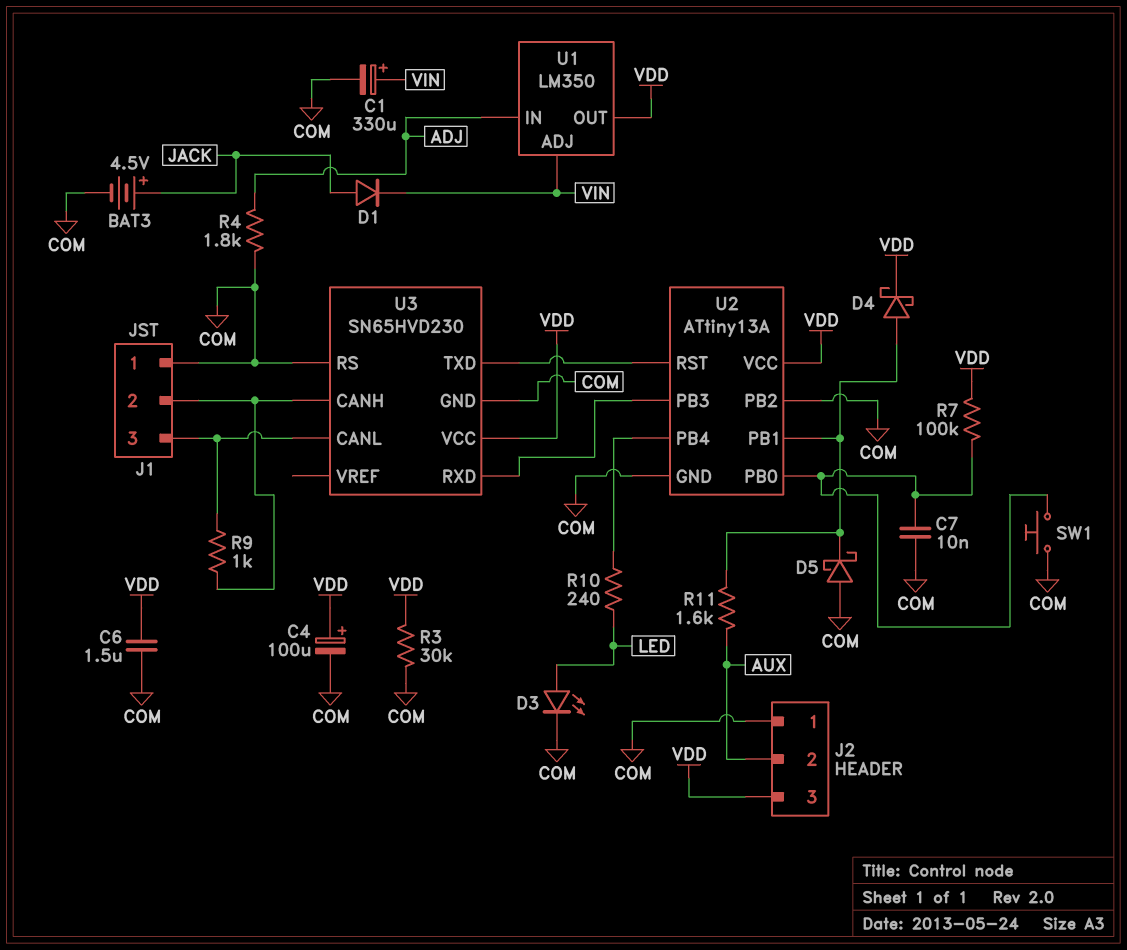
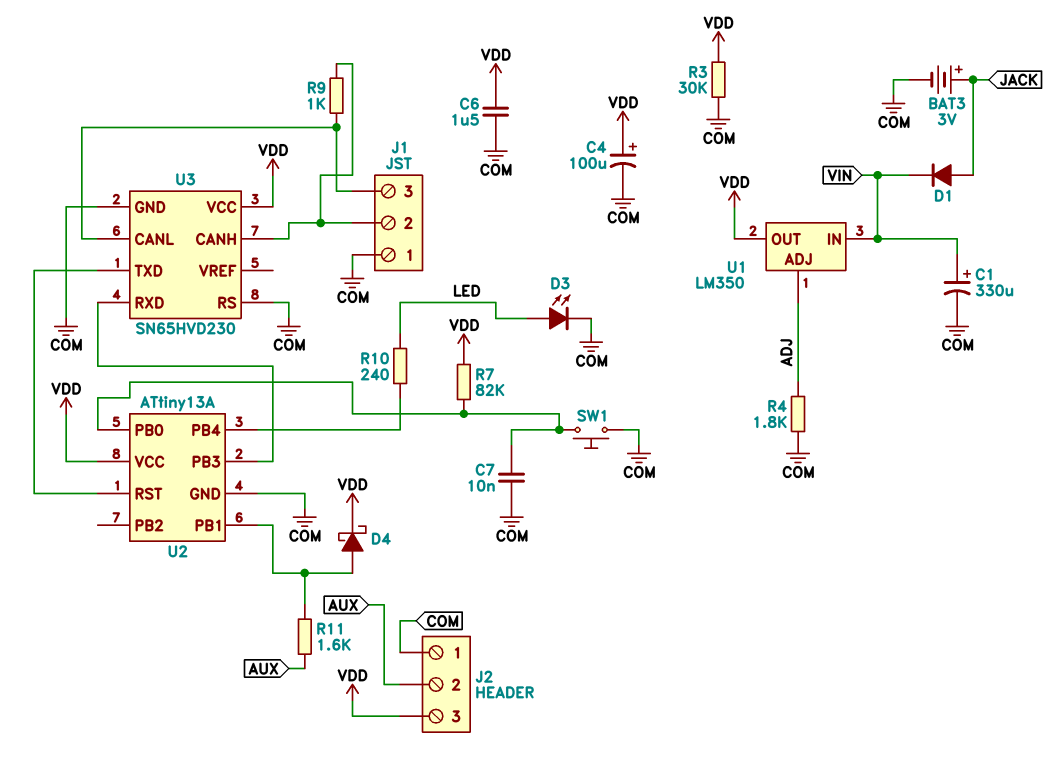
BAT3: 4.5V (plus JACK, minus COM) -> 3V (plus JACK, minus COM)
D5: schottky (A COM, K U2/PB1) -> none
R7: 100k (U2/PB0, VDD) -> 82k (U2/PB0, VDD)
U1 pin ADJ: VIN -> ADJ
U1 pin IN: ADJ -> VIN
U2 pin PB2: COM -> none

